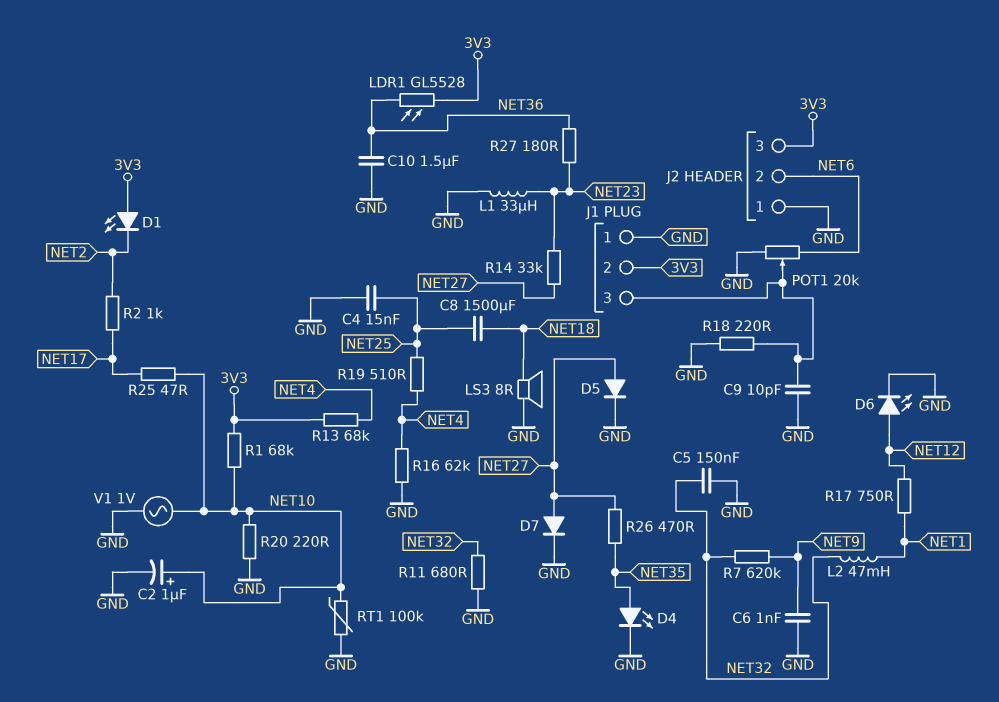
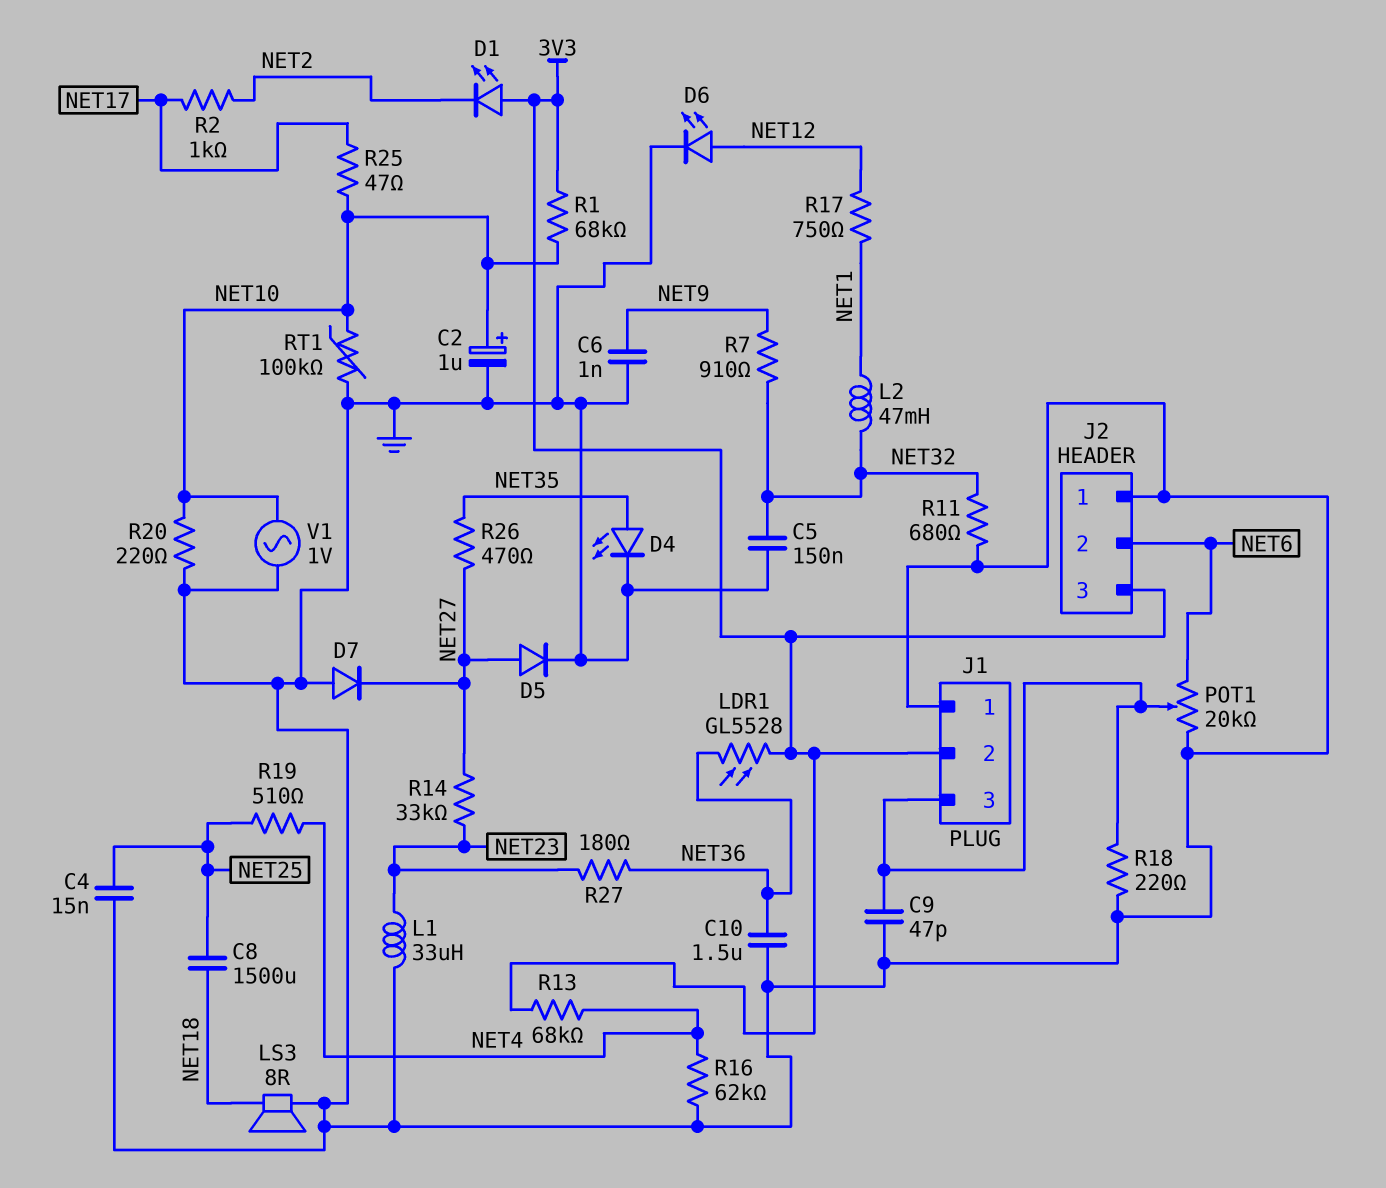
C9: 10pF (GND, J1/3) -> 47pF (GND, J1/3)
D7: diode (A NET27, K GND) -> diode (A GND, K NET27)
R7: 620k (NET9, NET32) -> 910 (NET9, NET32)

